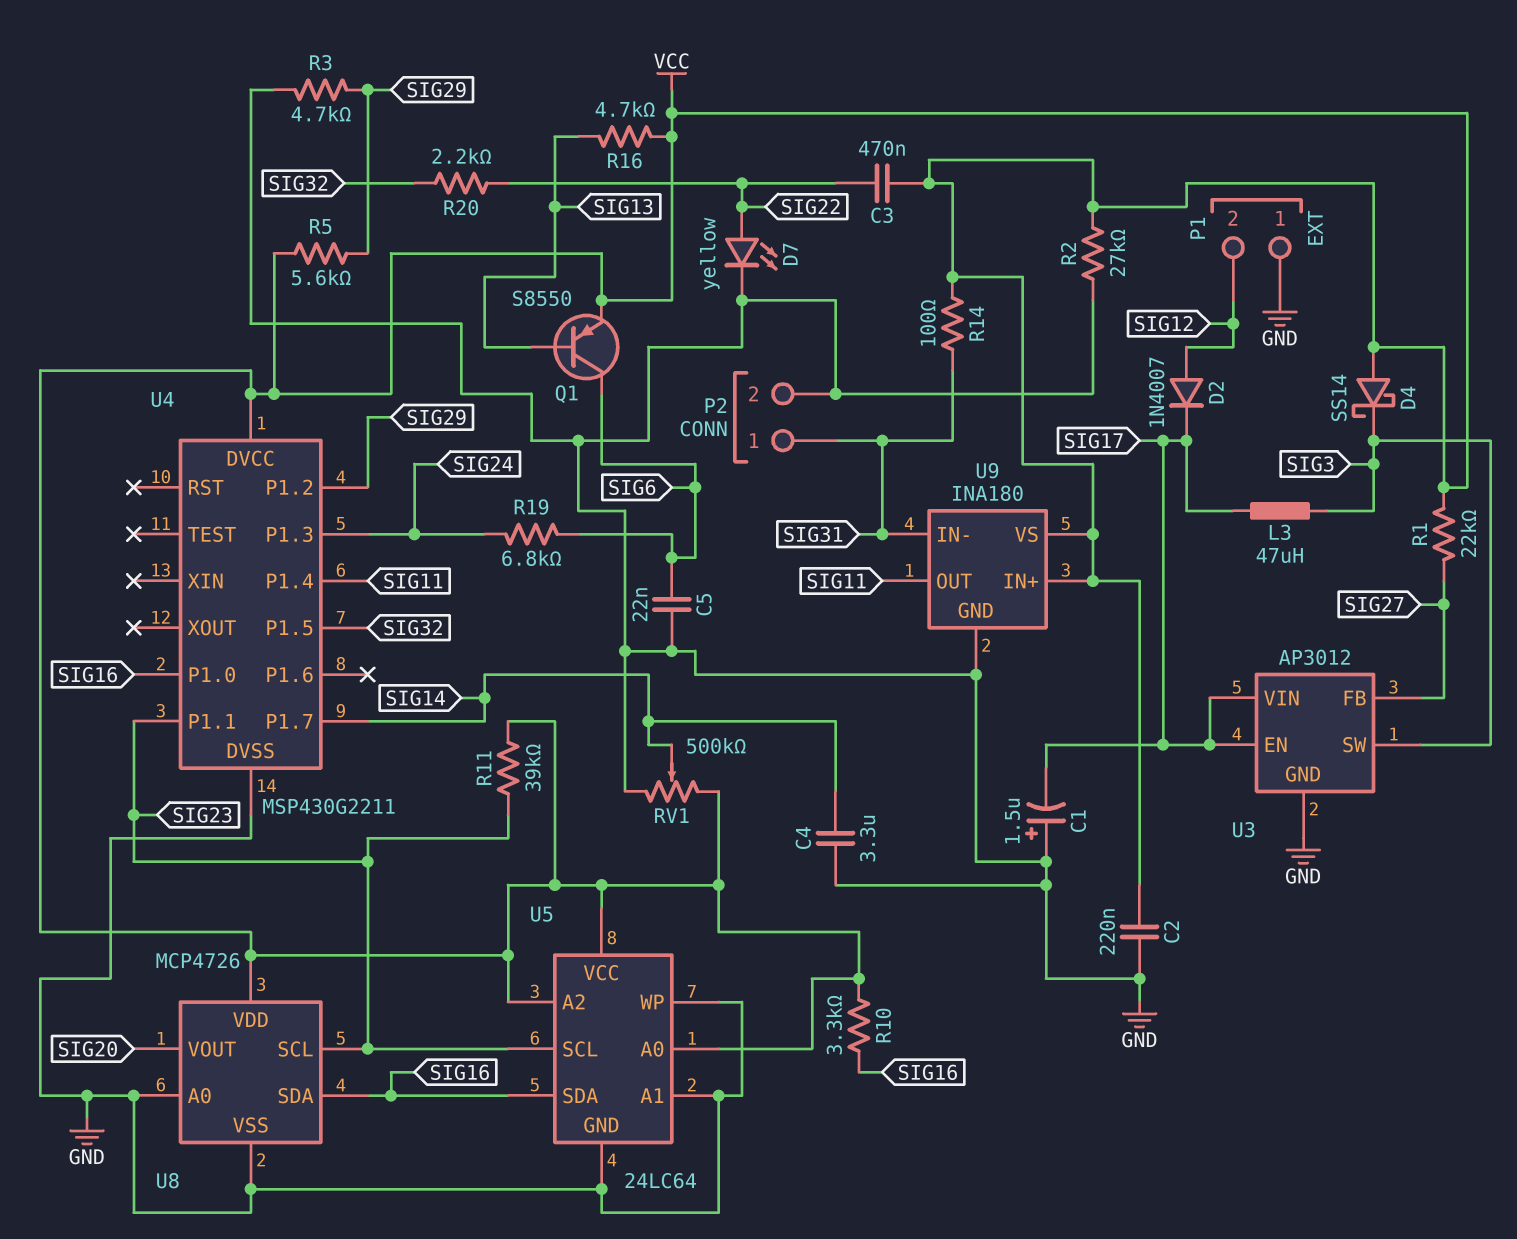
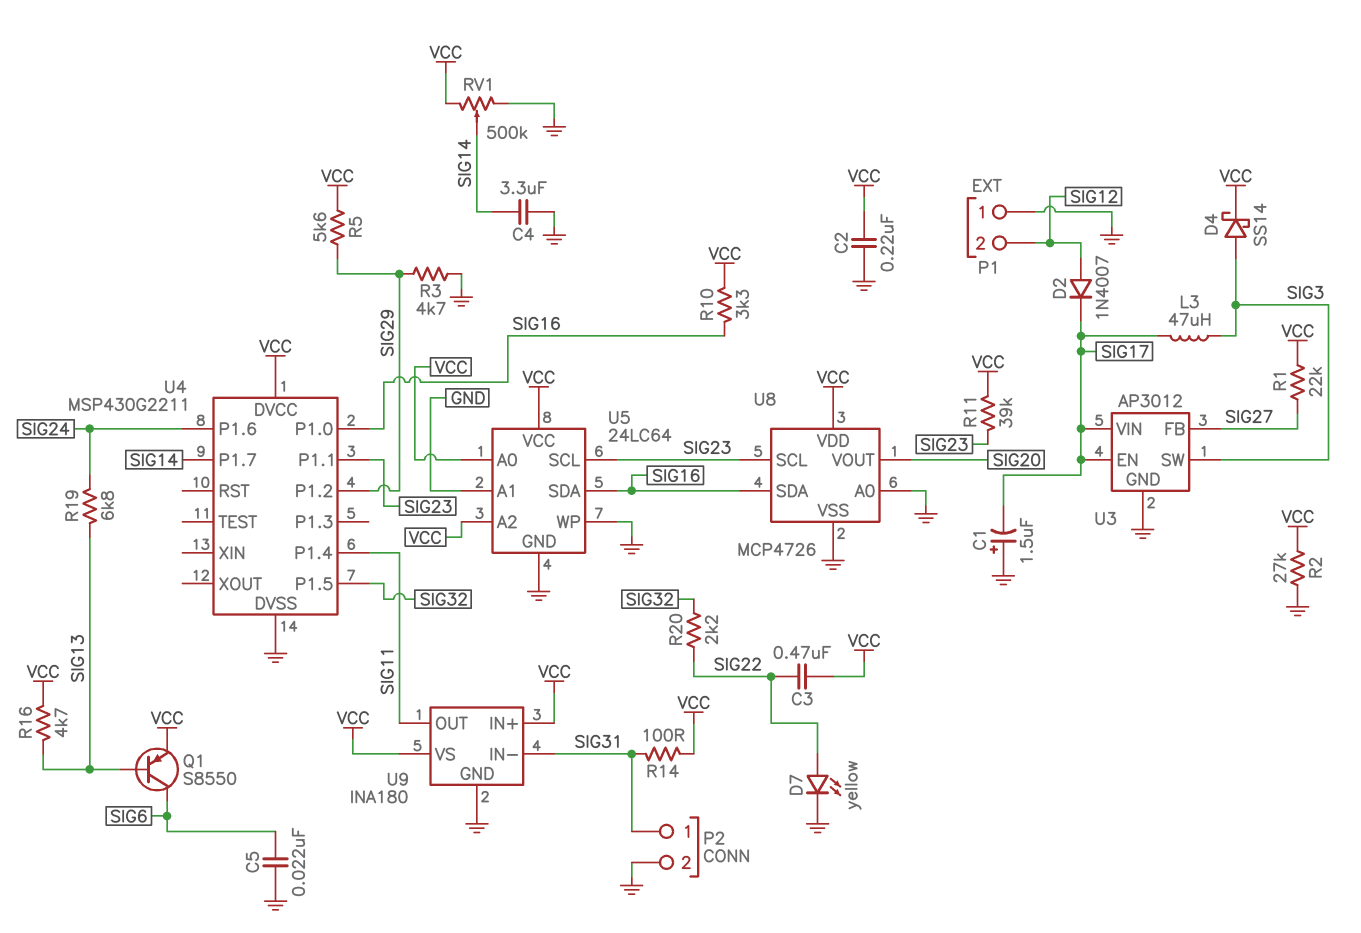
D4: schottky SS14 (A VCC, K SIG3) -> schottky SS14 (A SIG3, K VCC)
R19: 6.8k (SIG6, SIG24) -> 6.8k (SIG13, SIG24)
U4 pin P1.3: SIG24 -> none
U4 pin P1.6: none -> SIG24

